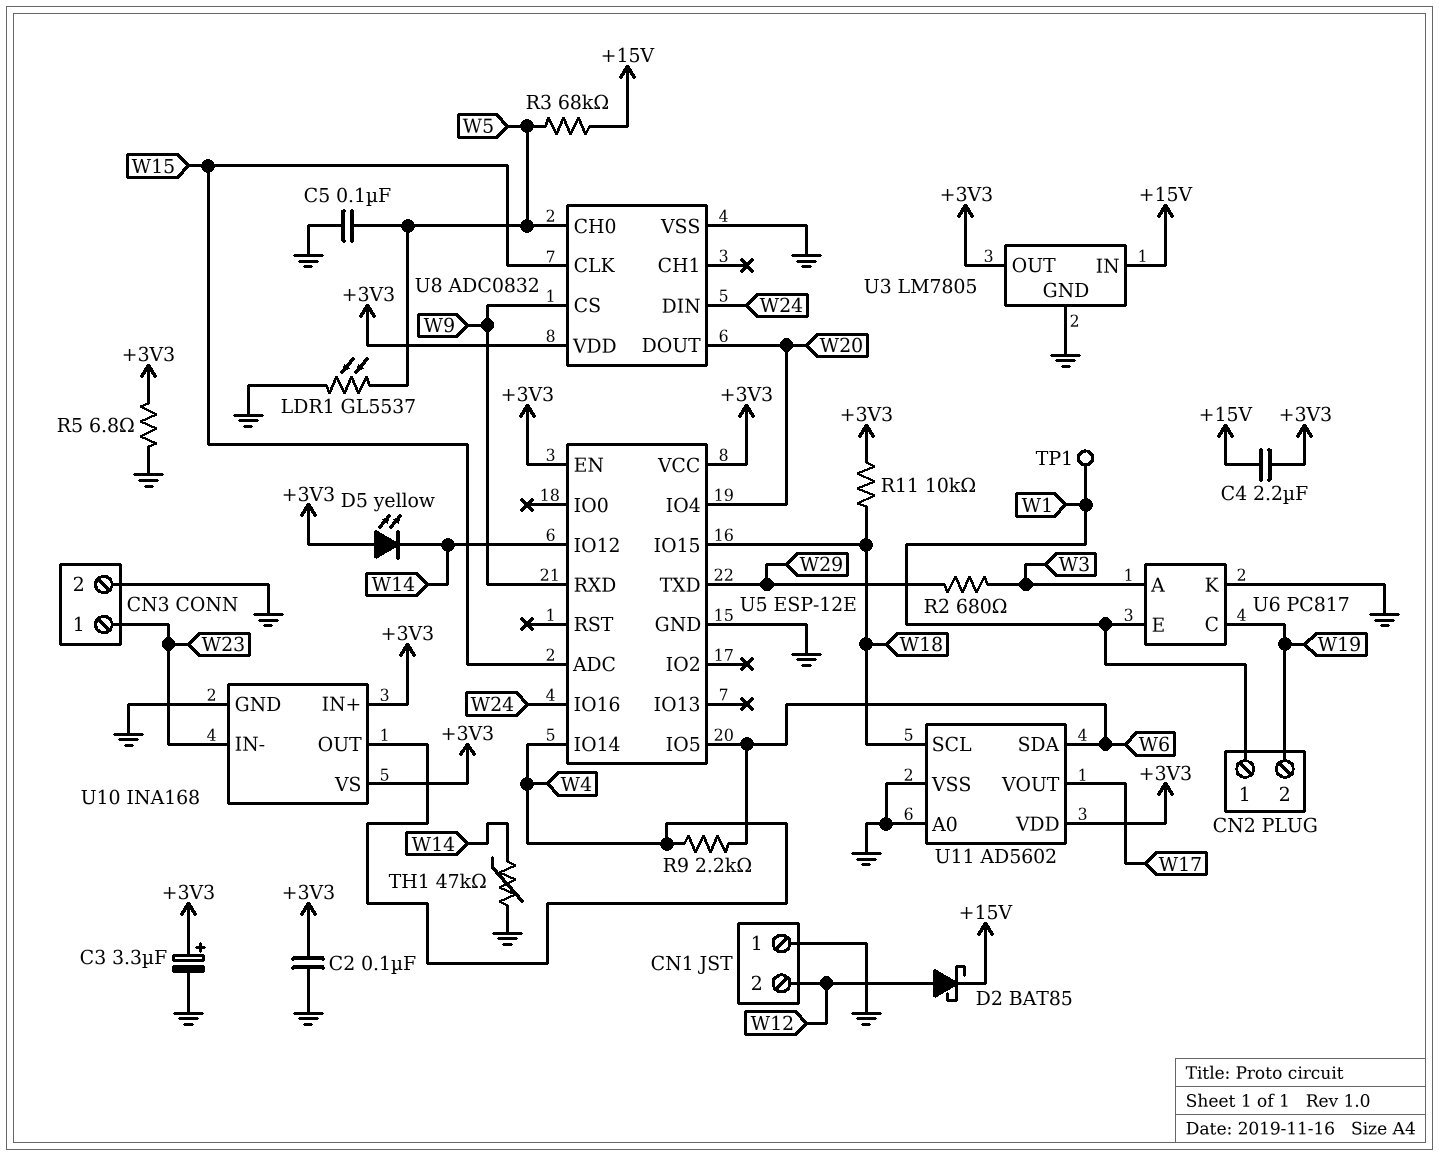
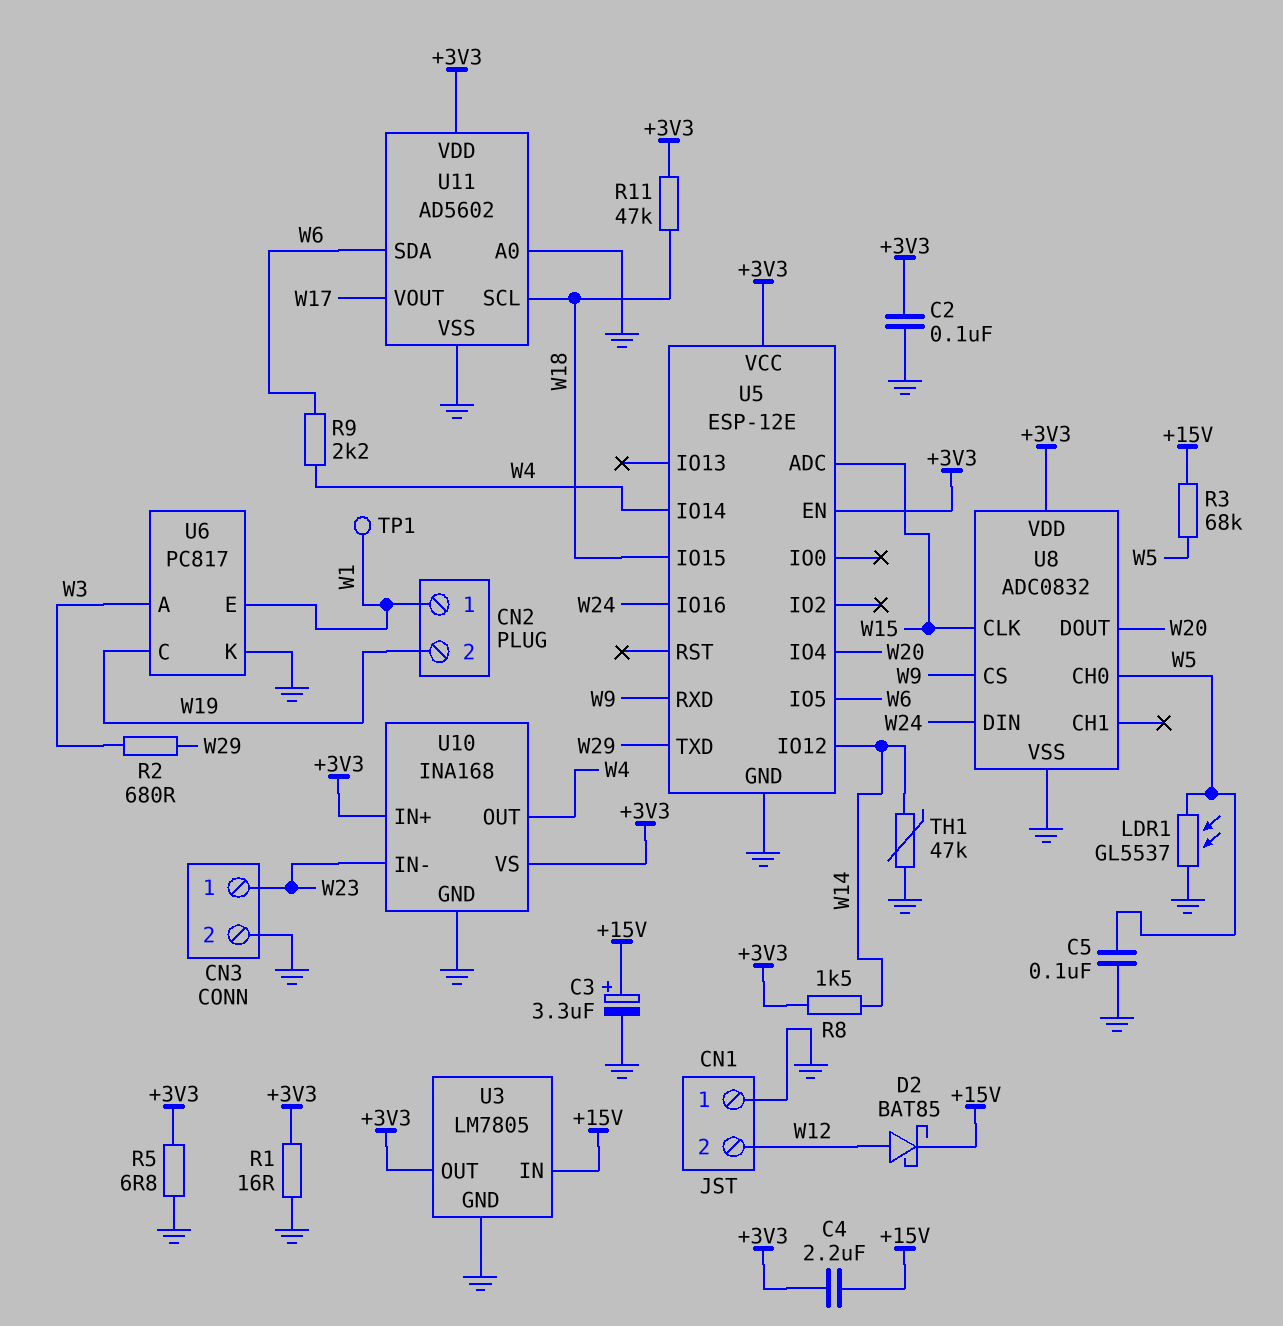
C3: 3.3uF (plus +3V3, minus GND) -> 3.3uF (plus +15V, minus GND)
D5: LED yellow (A +3V3, K W14) -> none
R1: none -> 16 (+3V3, GND)
R8: none -> 1.5k (+3V3, W14)
R11: 10k (+3V3, W18) -> 47k (+3V3, W18)

